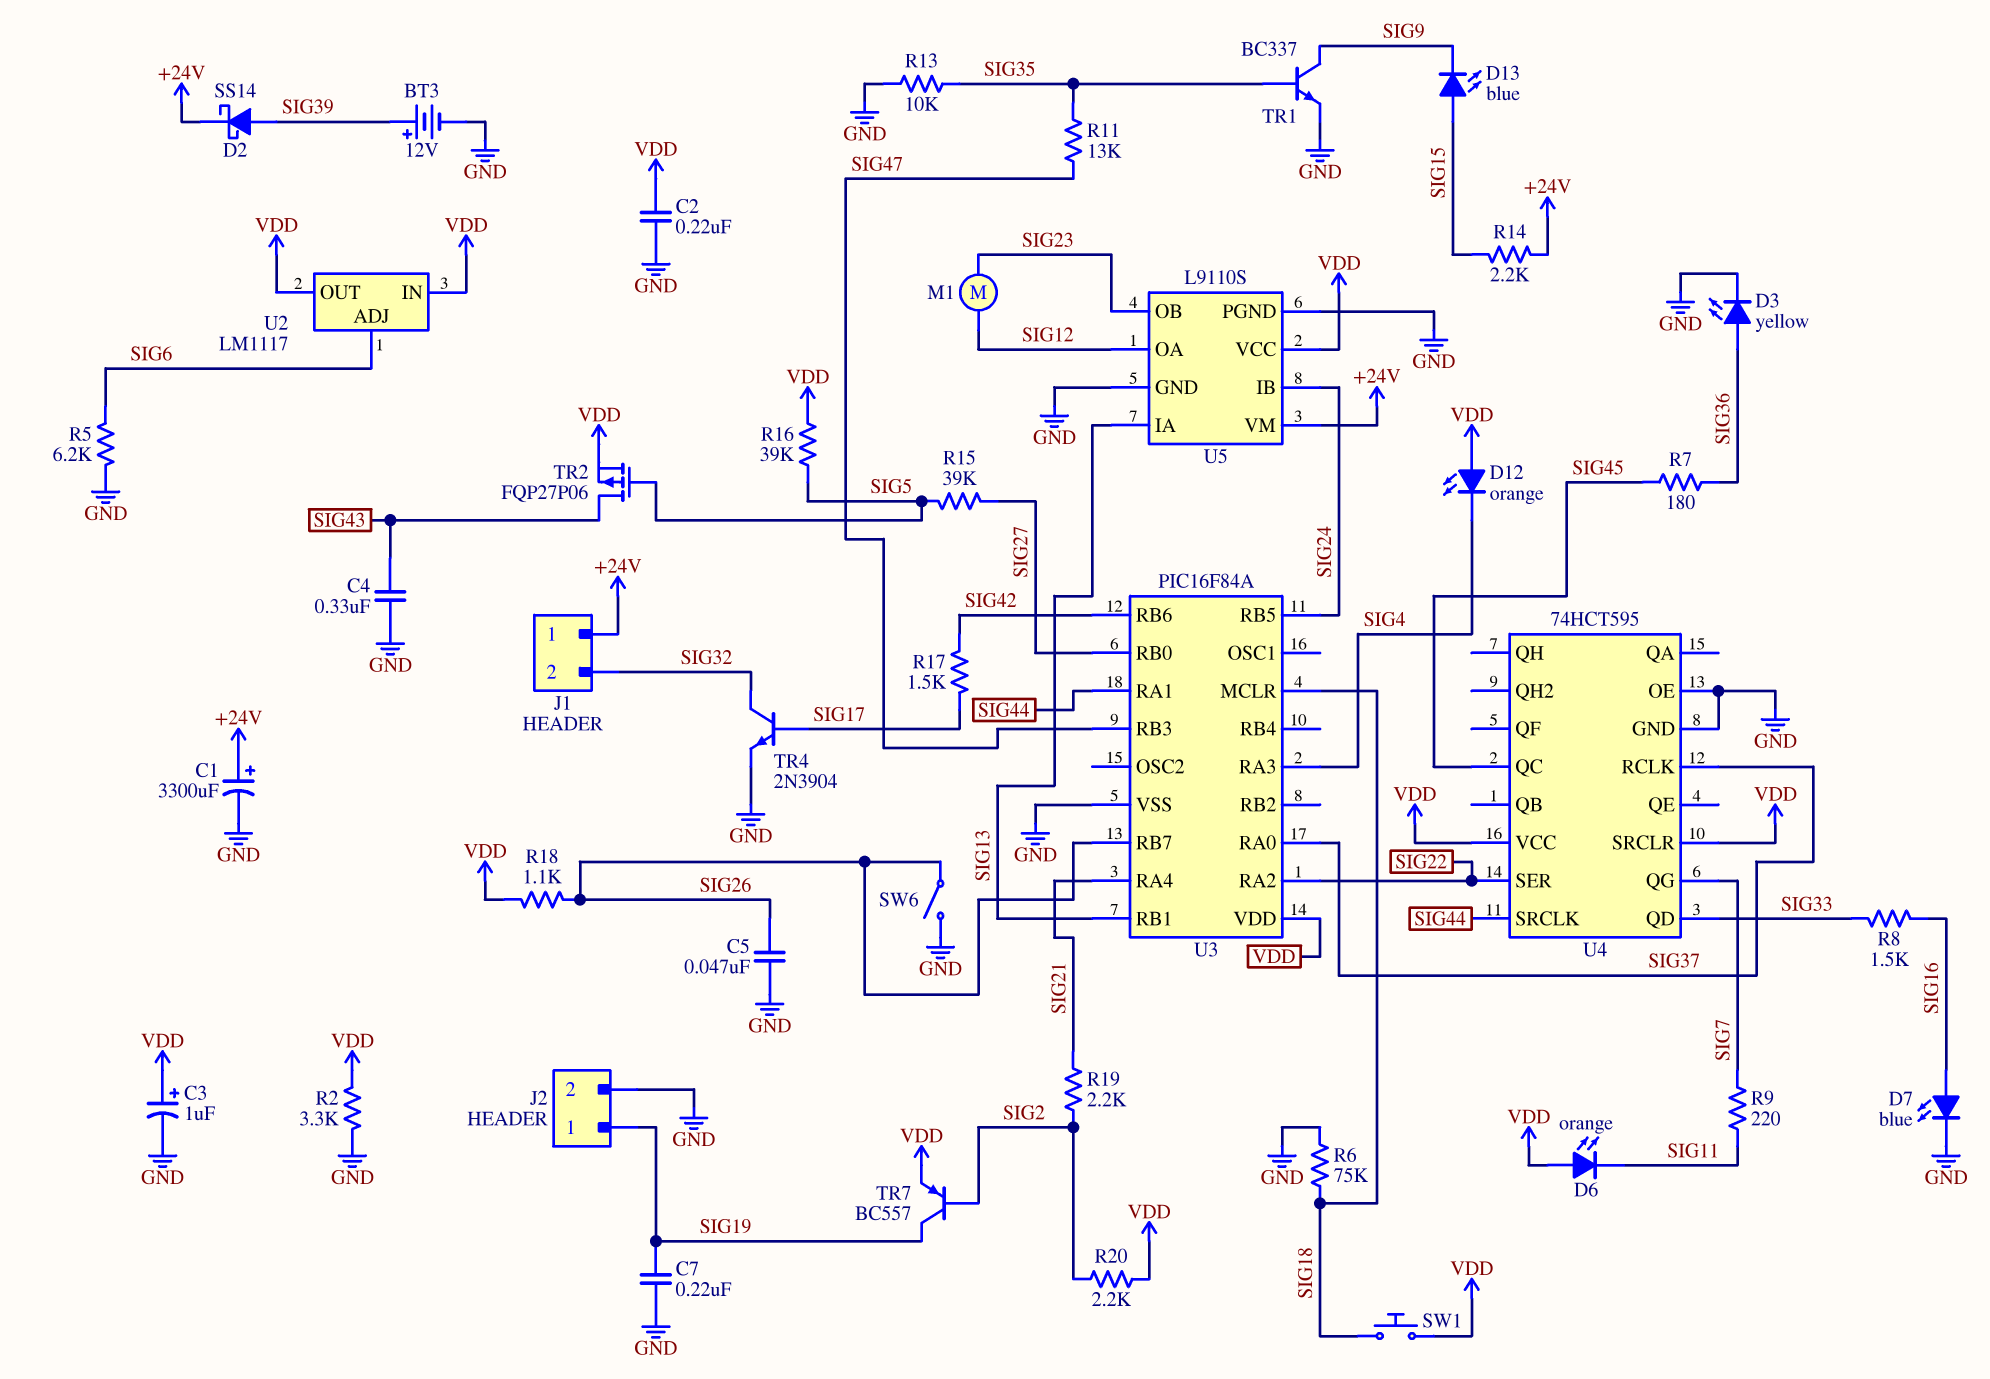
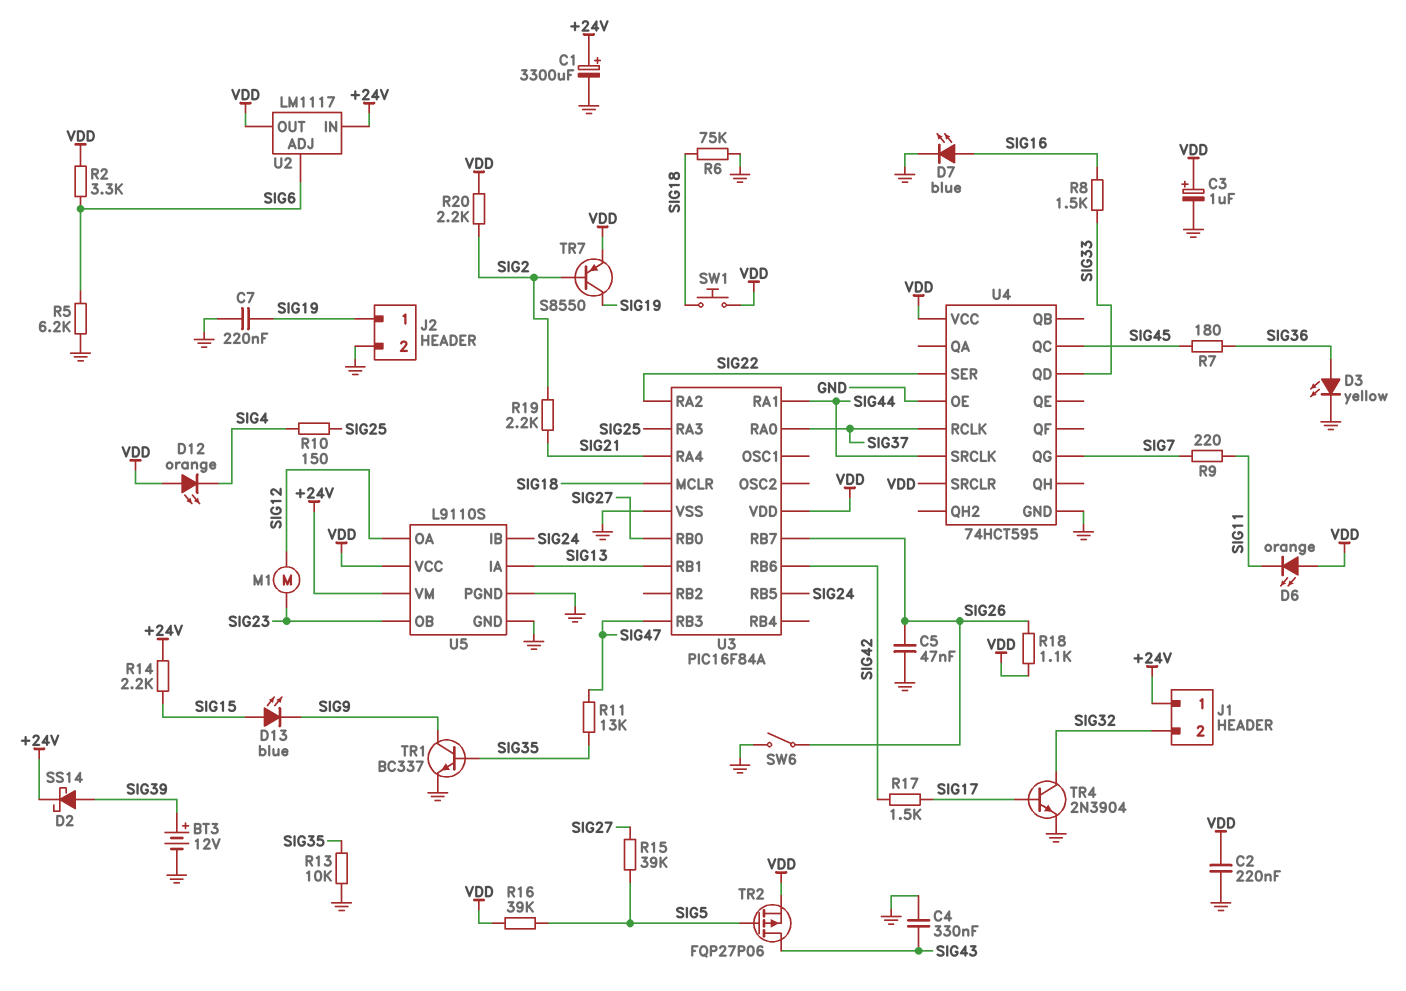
R2: 3.3k (GND, VDD) -> 3.3k (SIG6, VDD)
R10: none -> 150 (SIG4, SIG25)
TR7: PNP BC557 (B SIG2, C SIG19, E VDD) -> PNP S8550 (B SIG2, C SIG19, E VDD)
U2 pin IN: VDD -> +24V
U3 pin RA3: SIG4 -> SIG25

